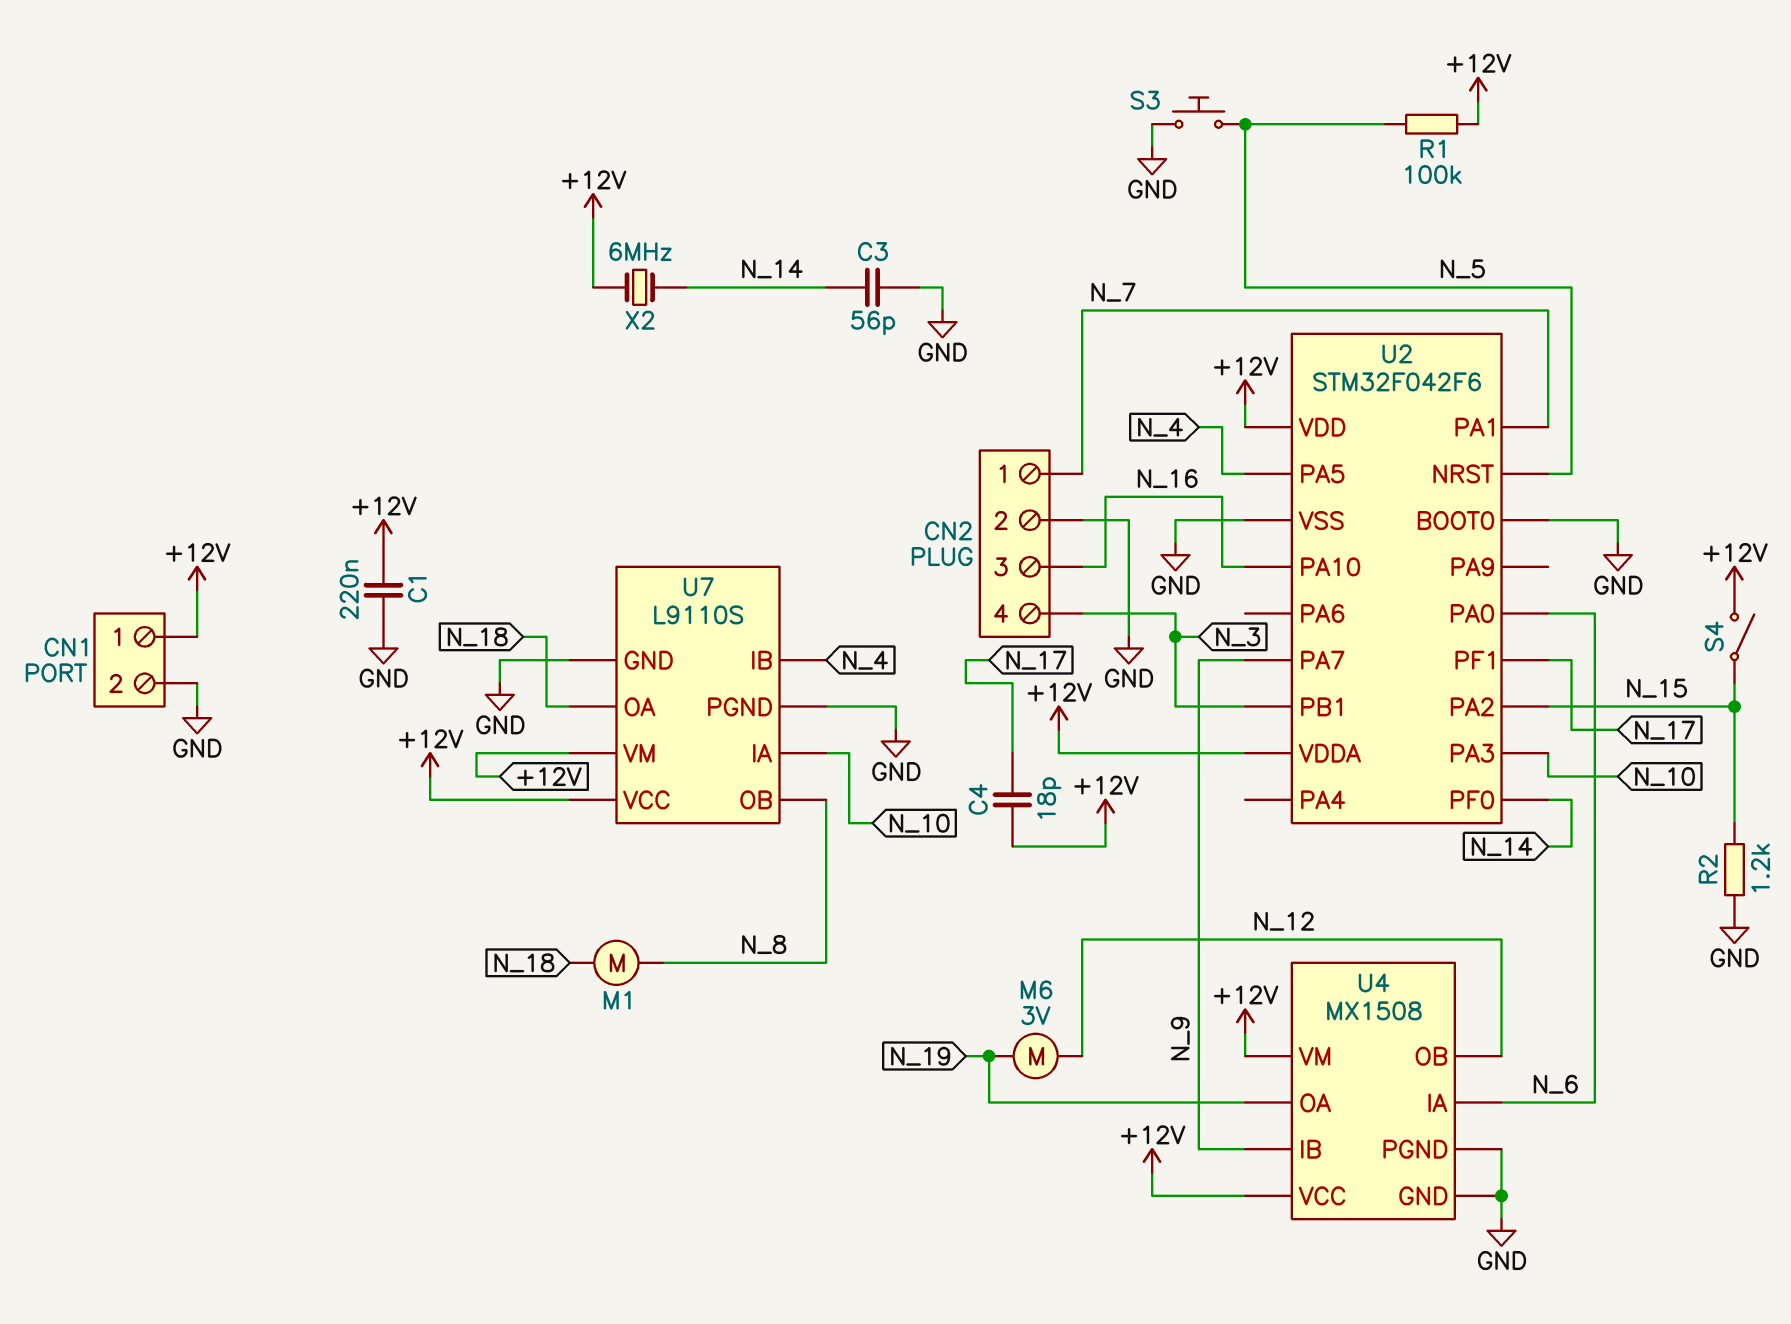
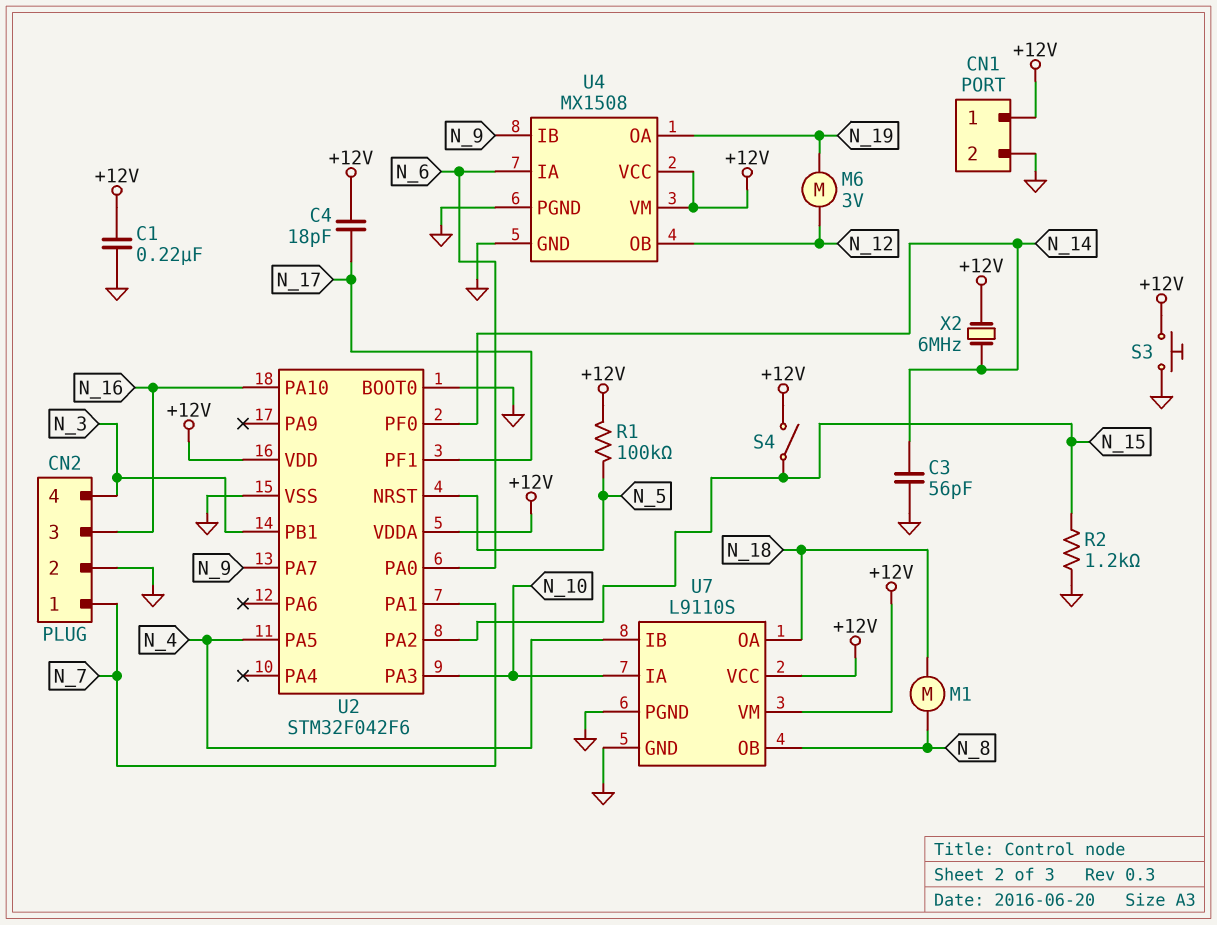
S3: button (GND, N_5) -> button (+12V, GND)

